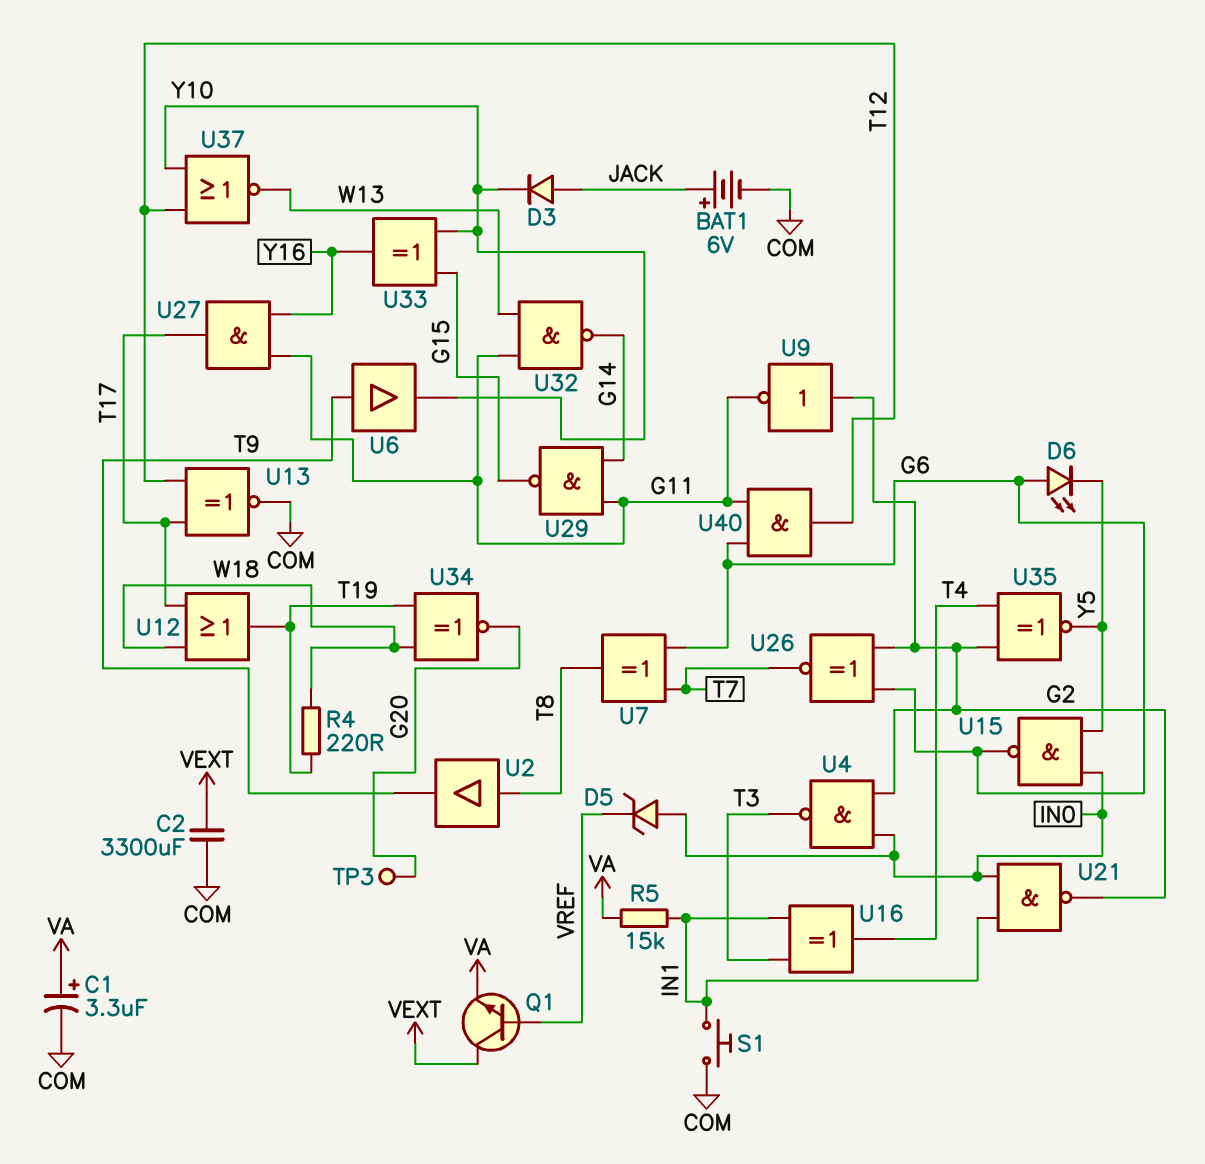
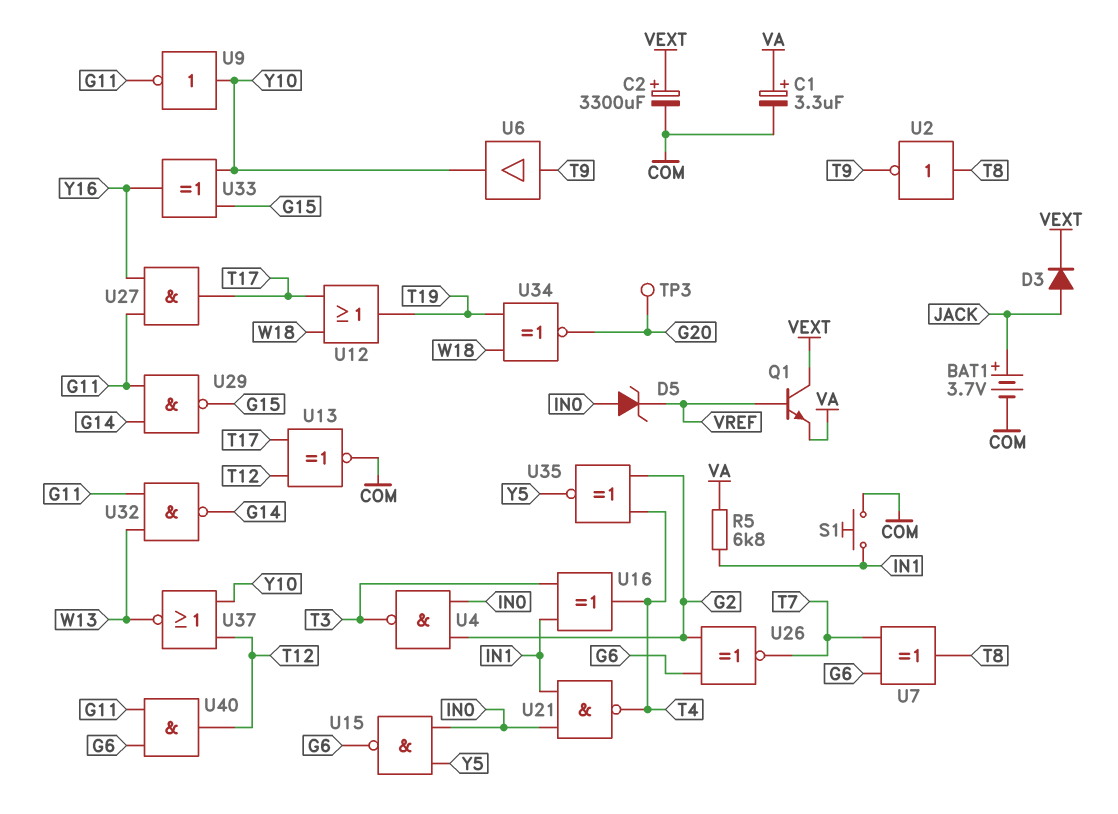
BAT1: 6V (plus JACK, minus COM) -> 3.7V (plus JACK, minus COM)
C2: 3300uF (COM, VEXT) -> 3300uF (plus VEXT, minus COM)
D3: diode (A JACK, K Y10) -> diode (A JACK, K VEXT)
D6: LED (A G6, K Y5) -> none
R4: 220 (T19, W18) -> none
R5: 15k (IN1, VA) -> 6.8k (IN1, VA)
U2: buffer (in T8, out T9) -> NOT (in T8, out T9)
U9: NOT (in G2, out G11) -> NOT (in Y10, out G11)
U21: NAND (in IN0, in IN1, out G2) -> NAND (in IN0, in IN1, out T4)

